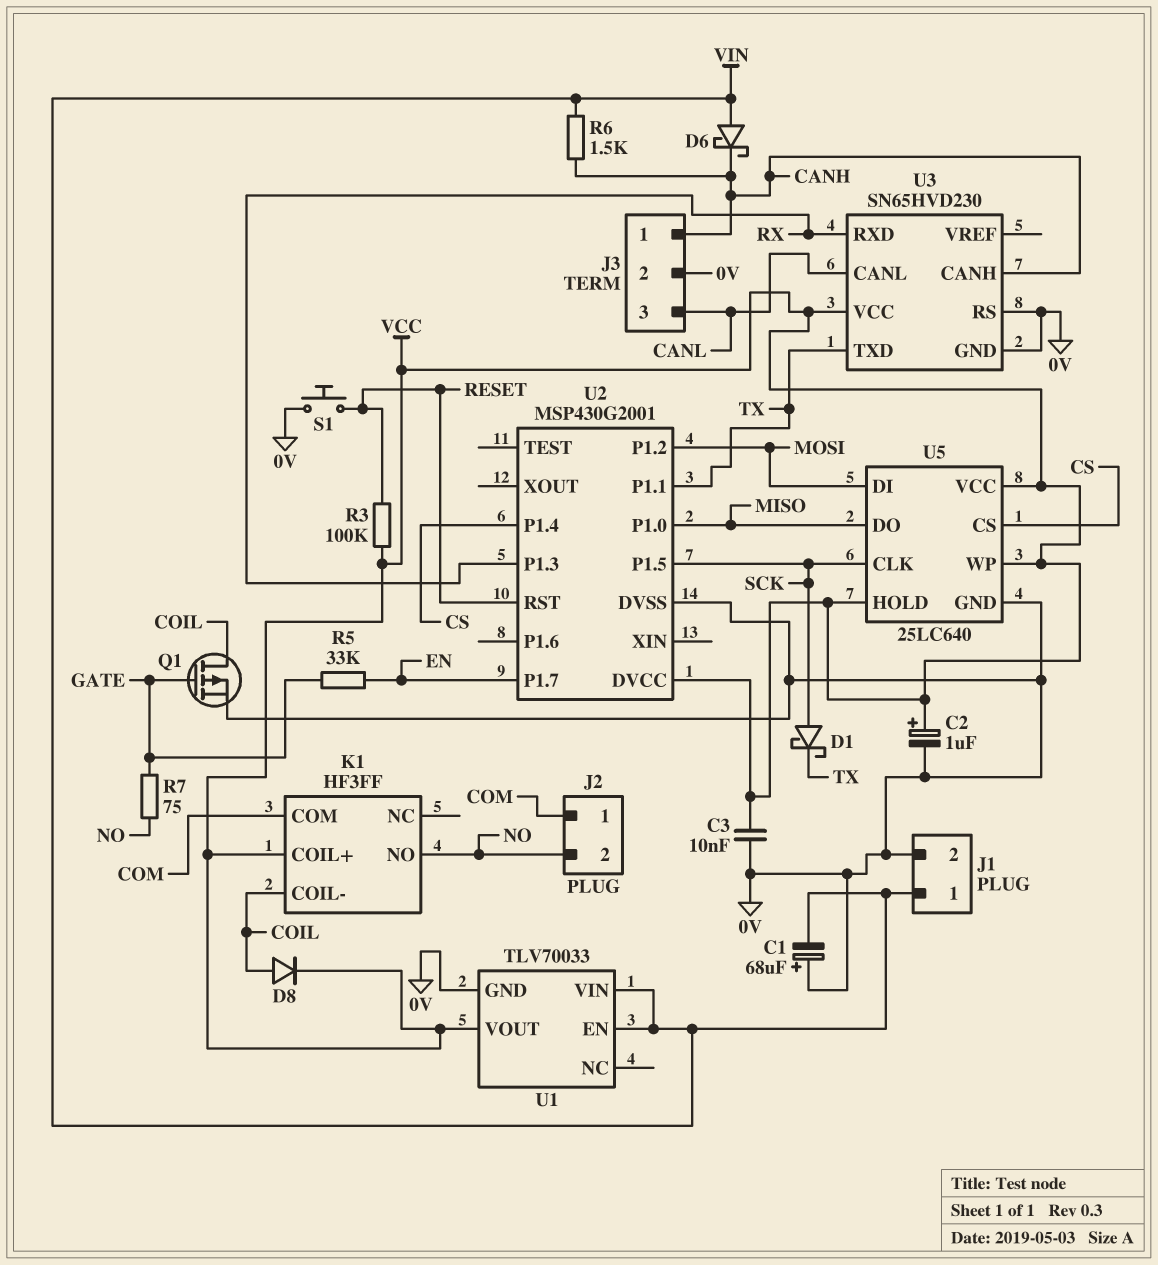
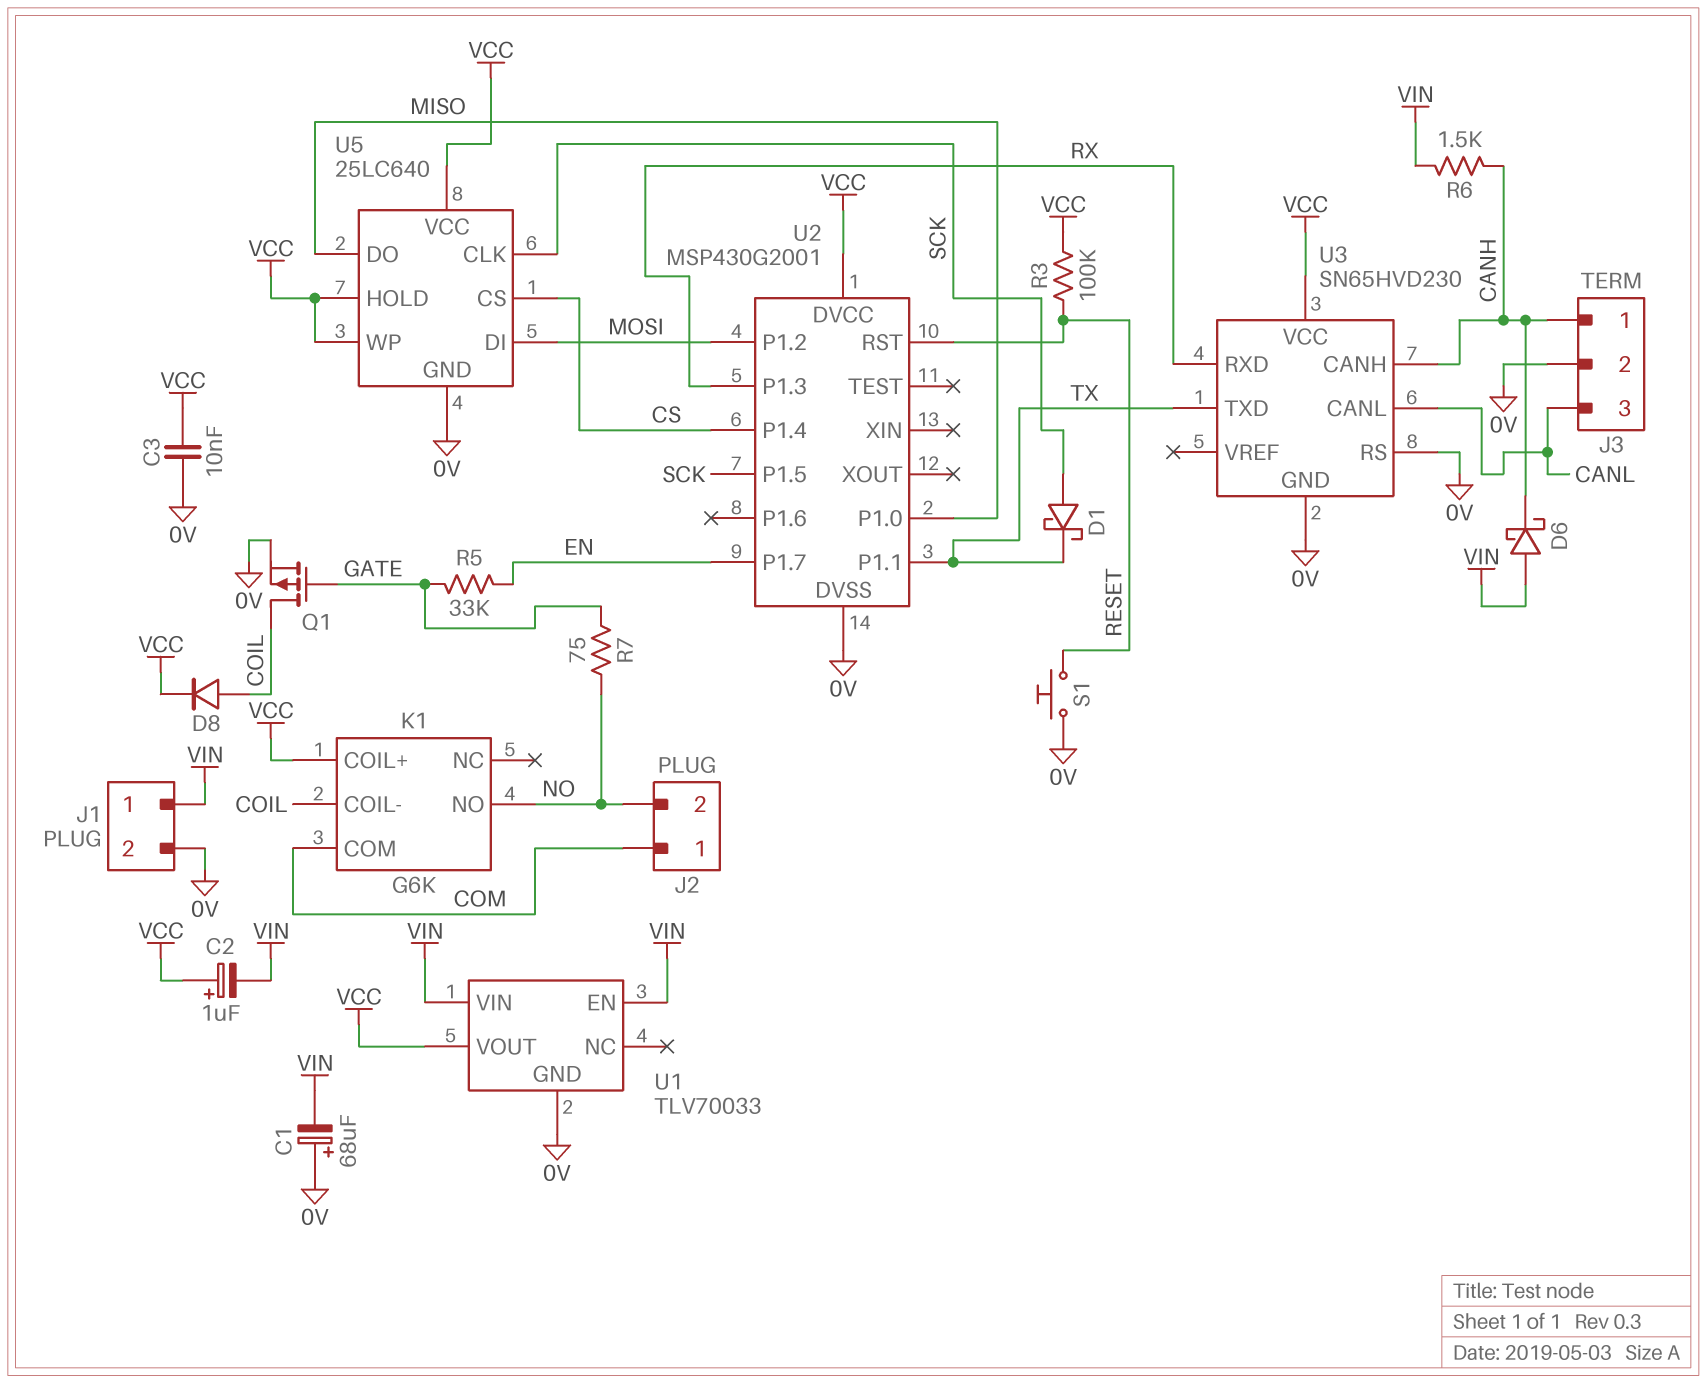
C2: 1uF (plus VCC, minus 0V) -> 1uF (plus VCC, minus VIN)
K1: HF3FF -> G6K

